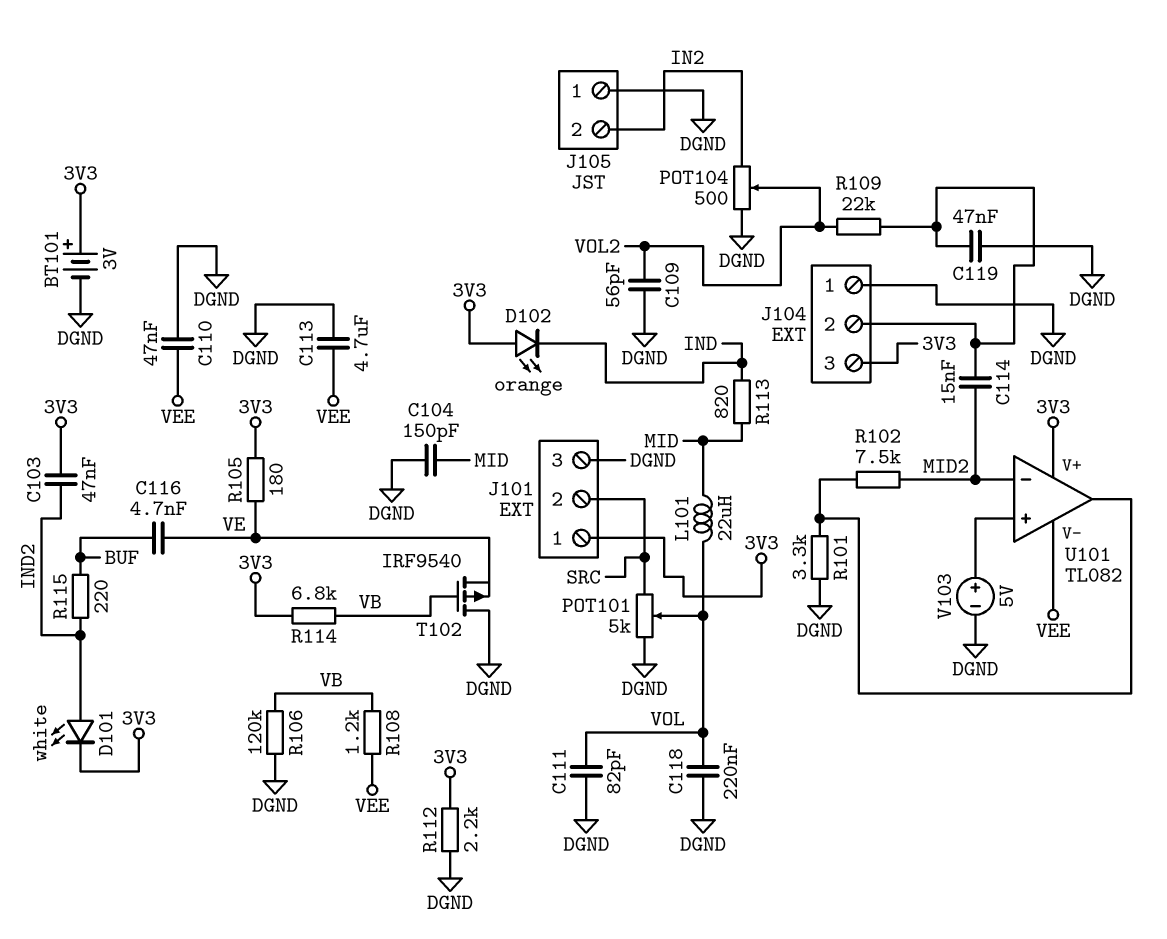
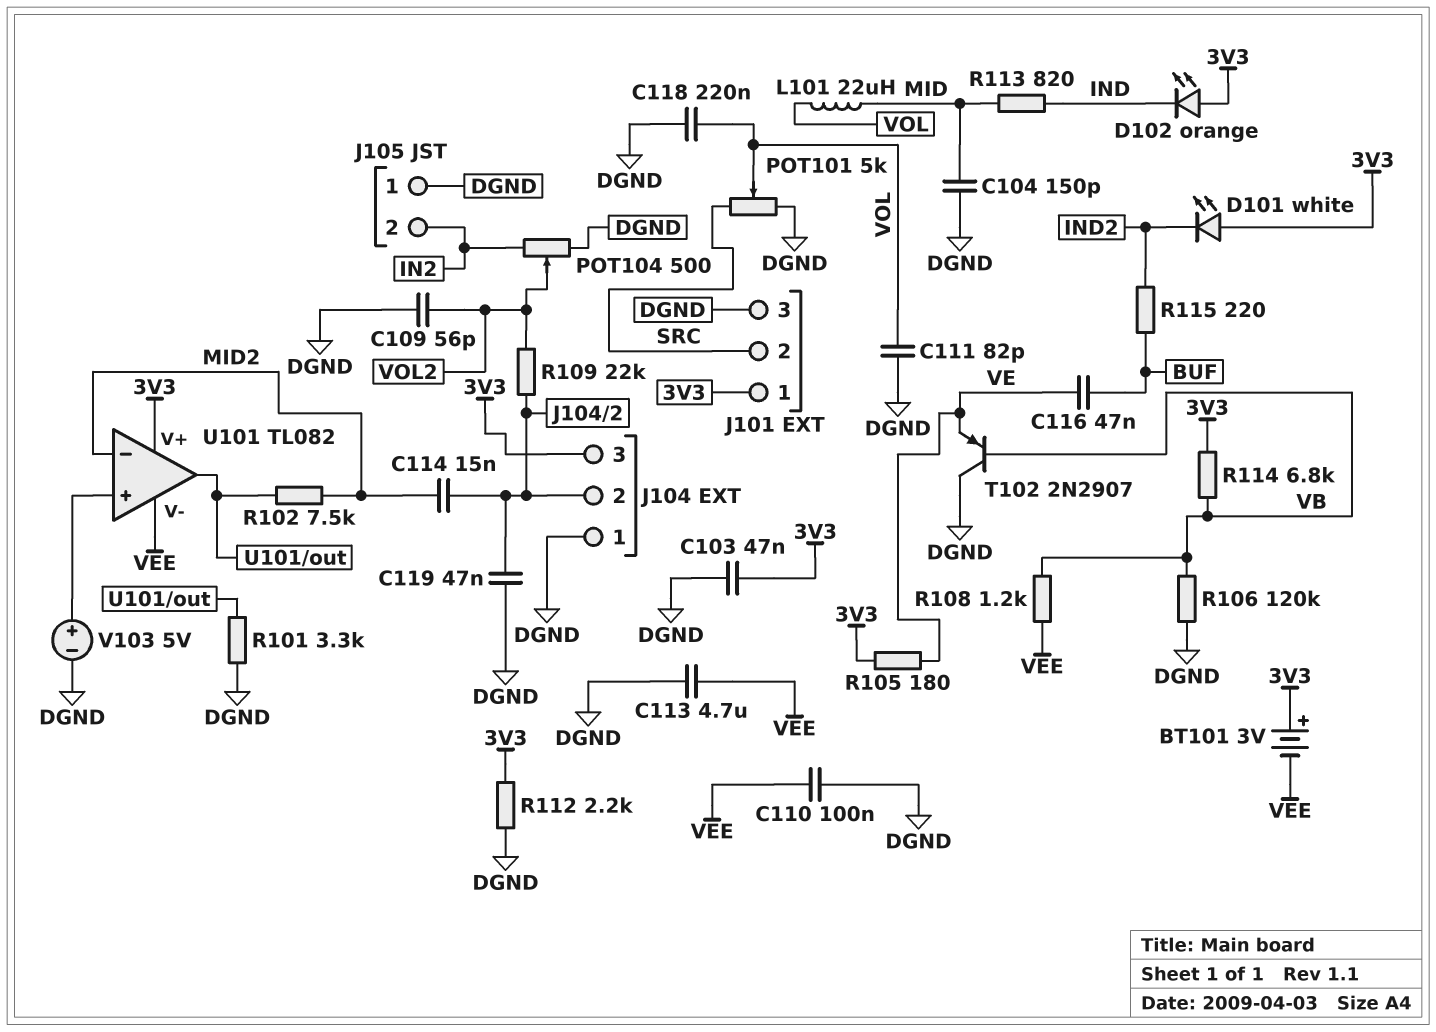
BT101: 3V (plus 3V3, minus DGND) -> 3V (plus 3V3, minus VEE)
C103: 47nF (3V3, IND2) -> 47nF (3V3, DGND)
C110: 47nF (DGND, VEE) -> 100nF (DGND, VEE)
C116: 4.7nF (BUF, VE) -> 47nF (BUF, VE)
D101: LED white (A IND2, K 3V3) -> LED white (A 3V3, K IND2)
T102: PMOS IRF9540 (G VB, D DGND, S VE) -> PNP 2N2907 (B VB, C DGND, E VE)

